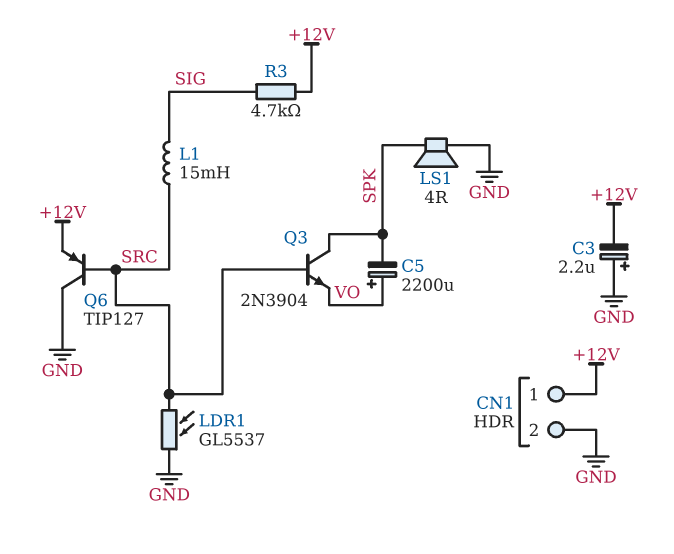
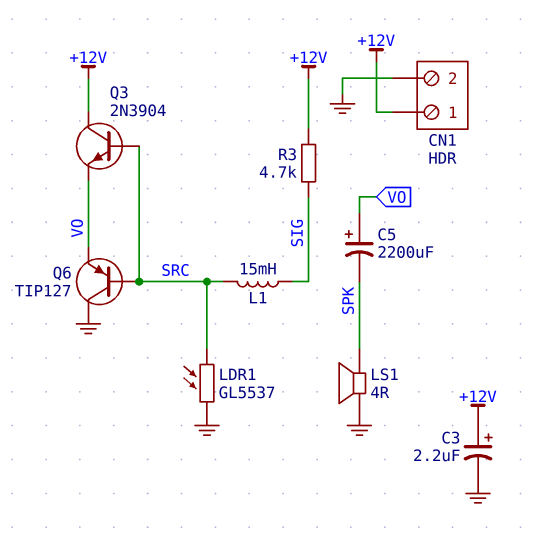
C3: 2.2uF (plus GND, minus +12V) -> 2.2uF (plus +12V, minus GND)
Q3: NPN 2N3904 (B SRC, C SPK, E VO) -> NPN 2N3904 (B SRC, C +12V, E VO)
Q6: PNP TIP127 (B SRC, C GND, E +12V) -> PNP TIP127 (B SRC, C GND, E VO)

